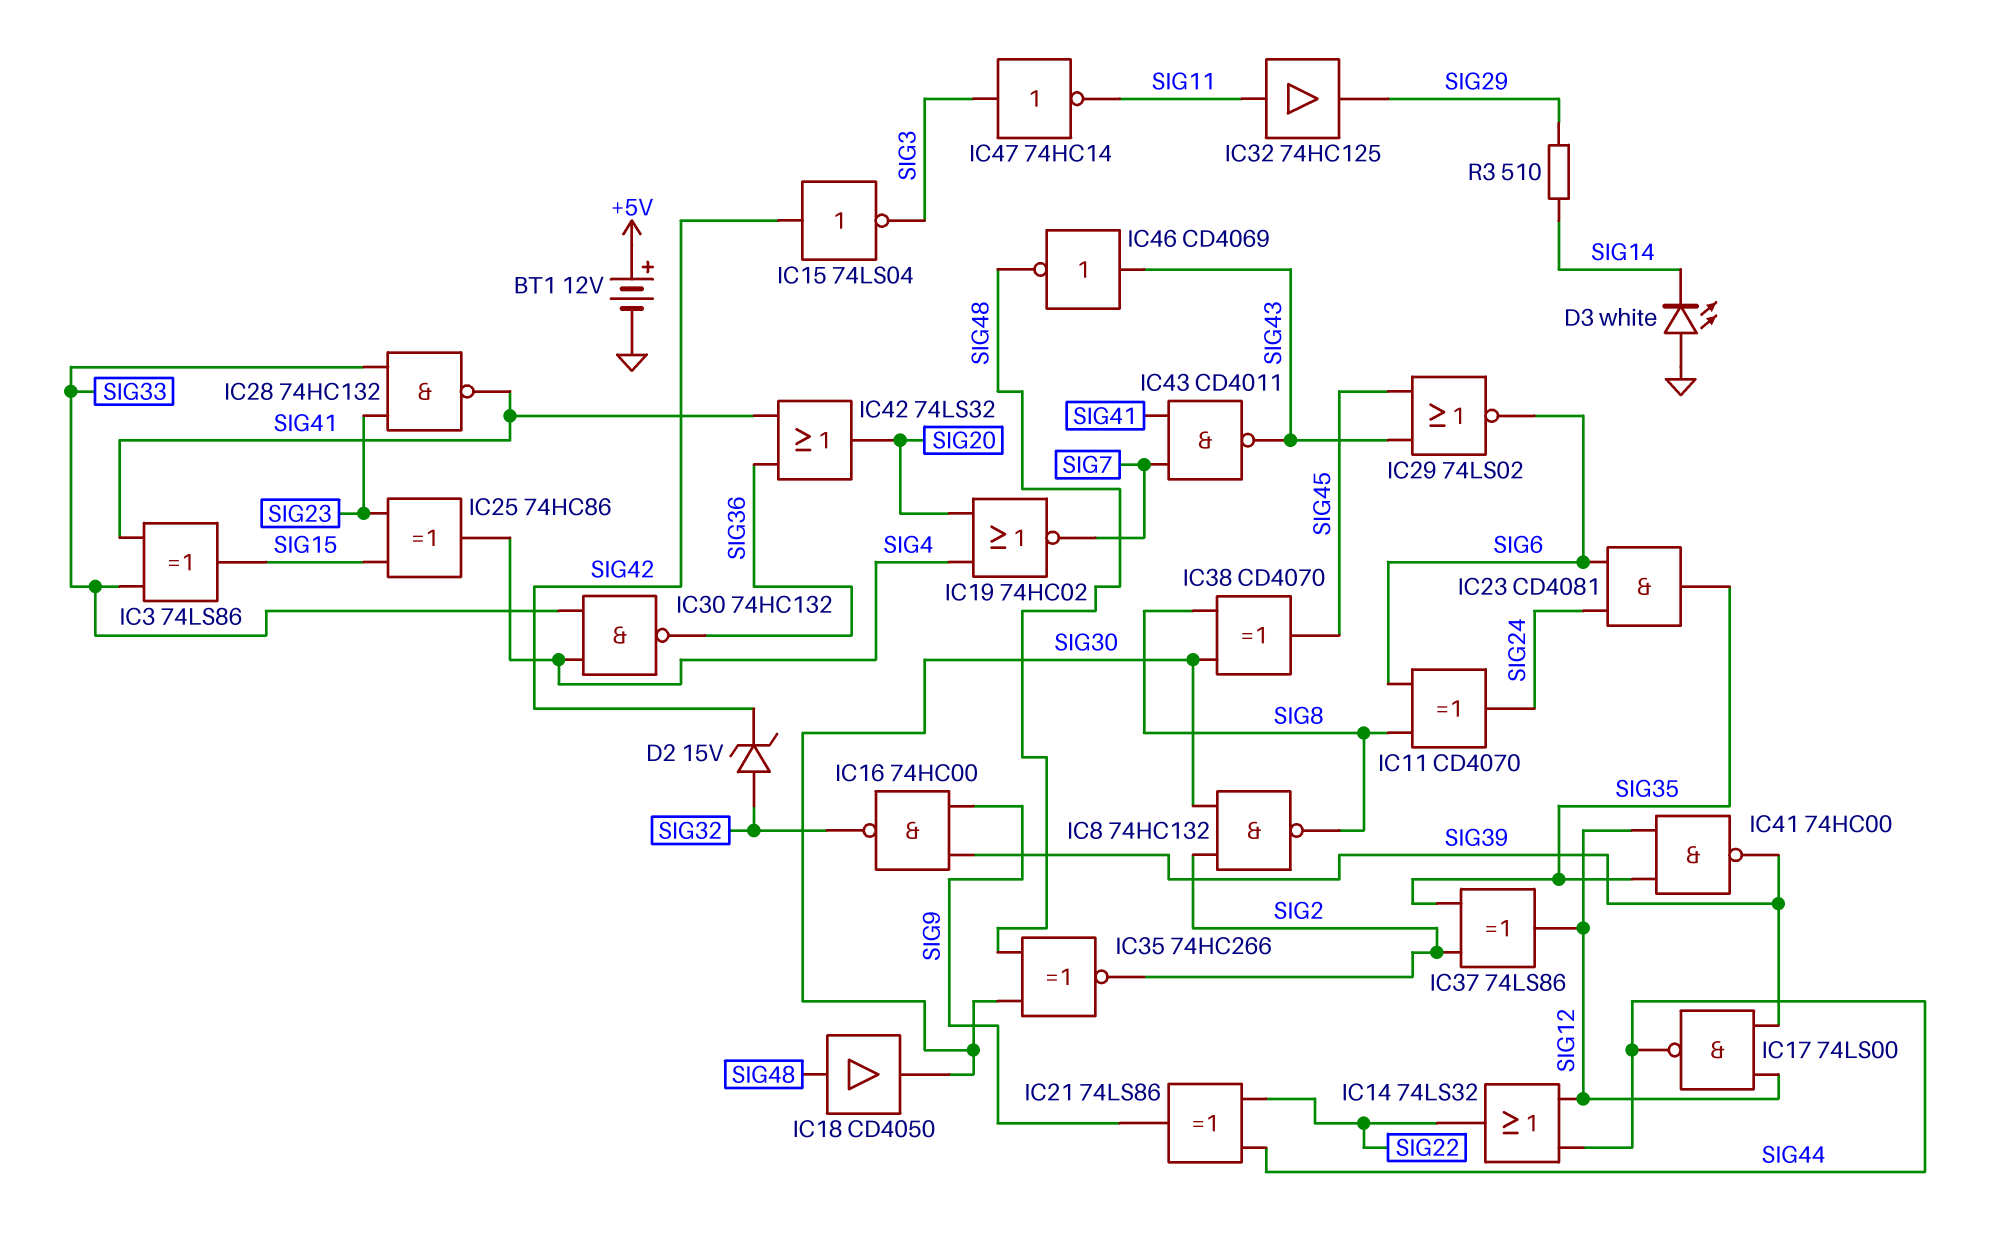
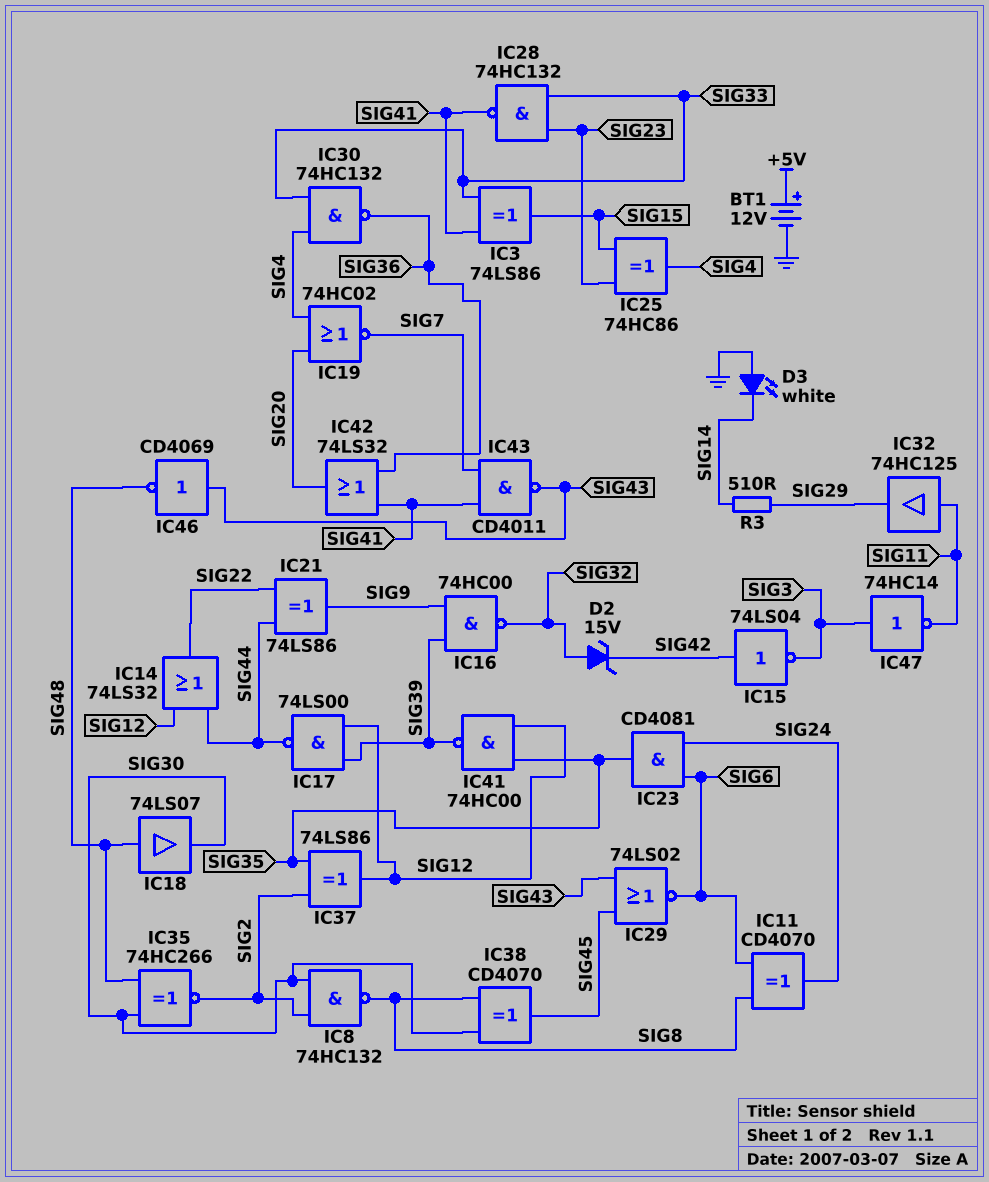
IC18: buffer CD4050 (in SIG48, out SIG30) -> buffer 74LS07 (in SIG48, out SIG30)

